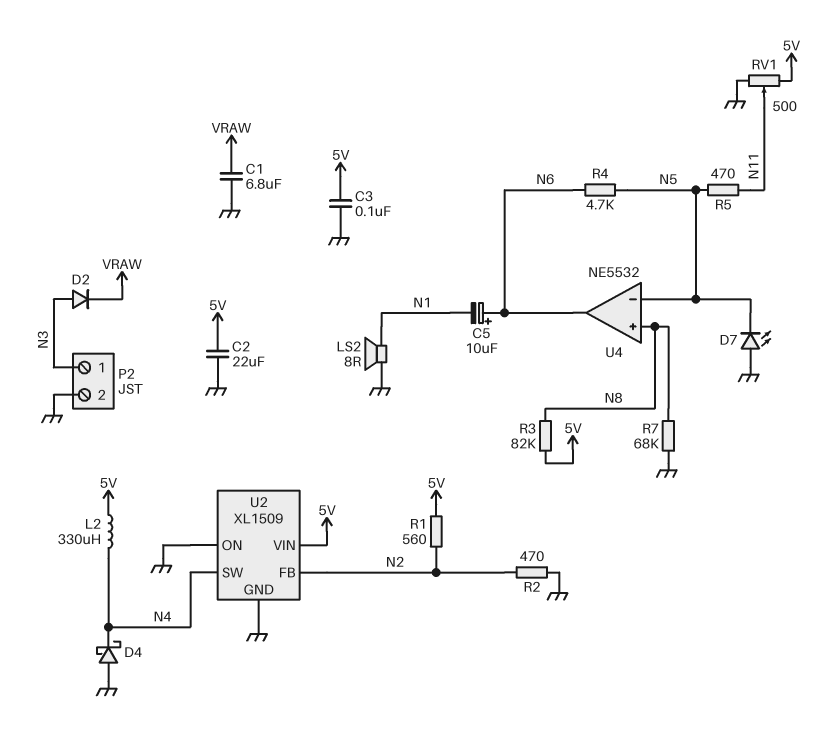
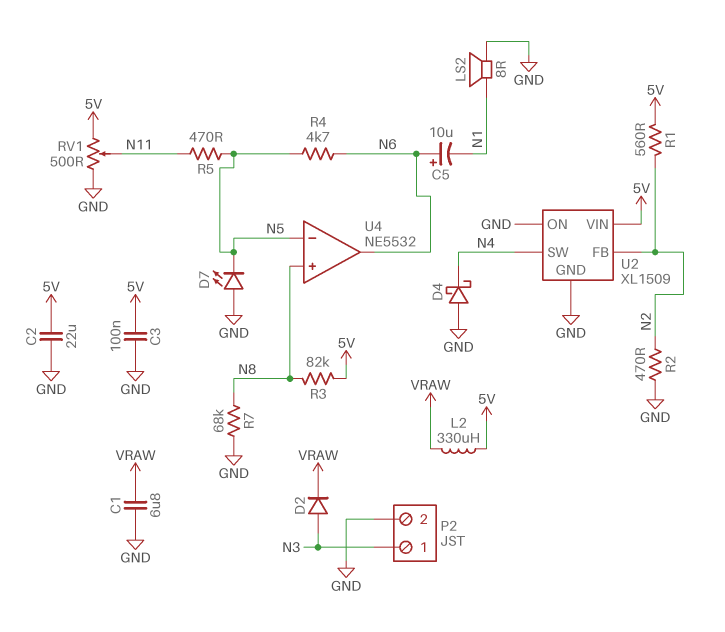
L2: 330uH (5V, N4) -> 330uH (5V, VRAW)

